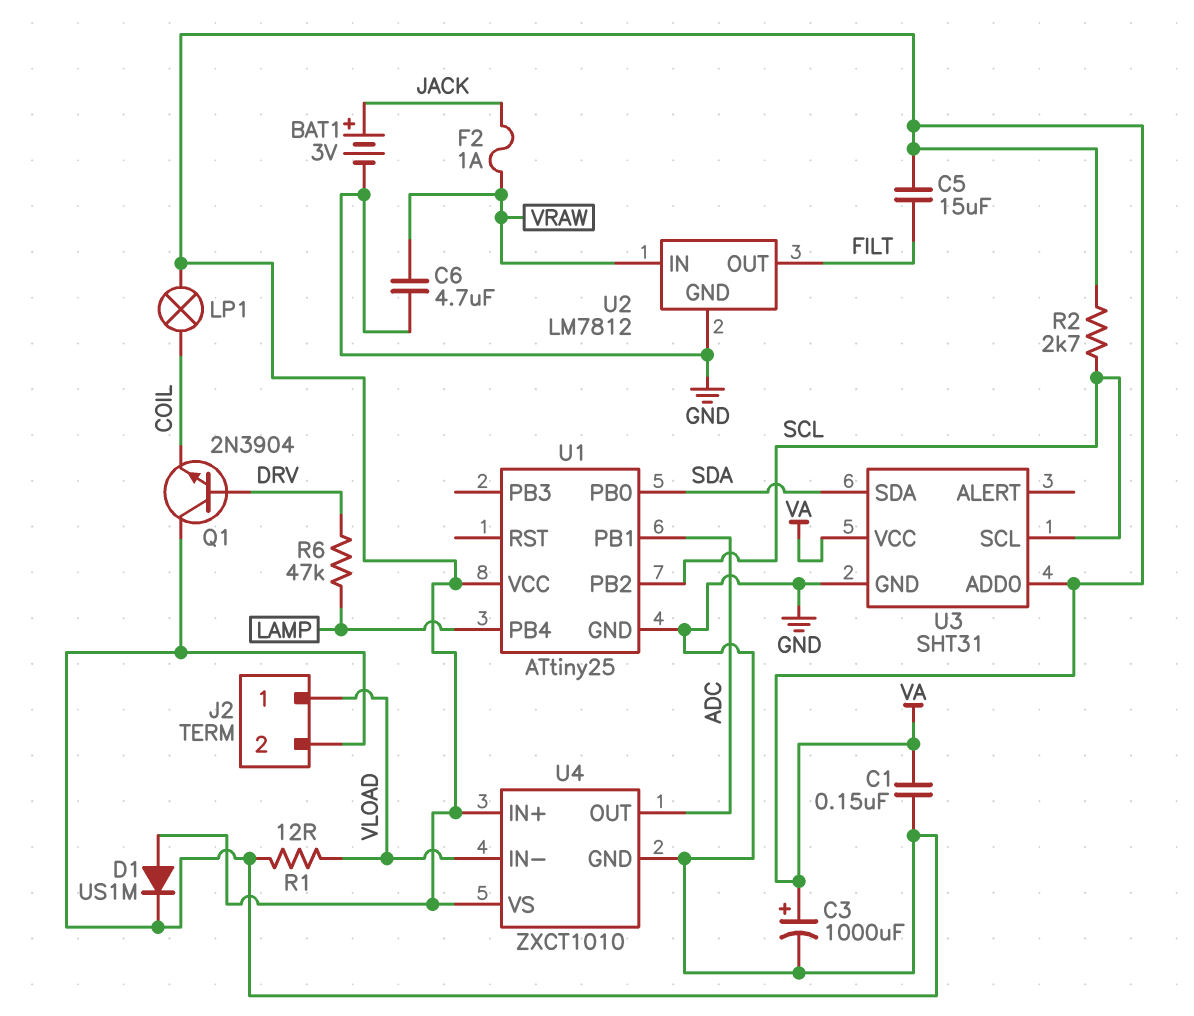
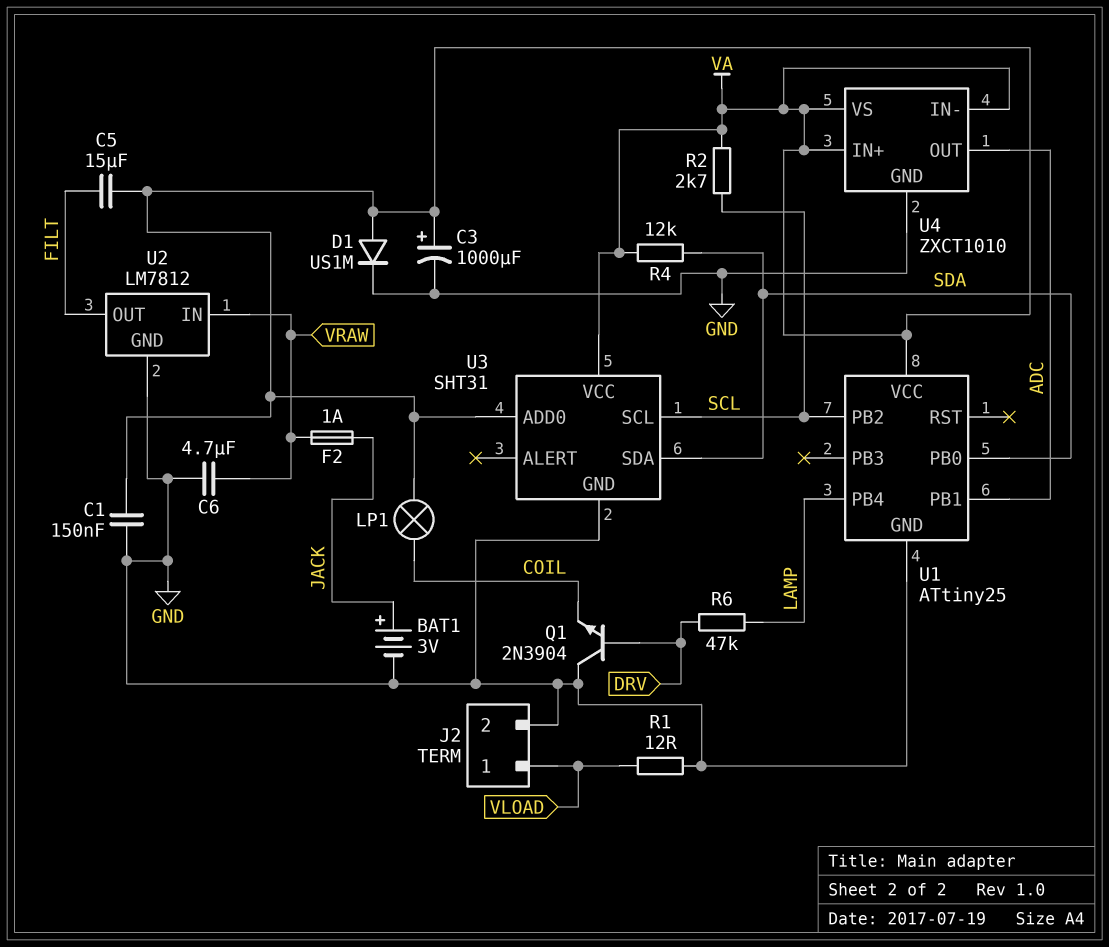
R4: none -> 12k (SDA, VA)
U4 pin IN-: VLOAD -> VA

